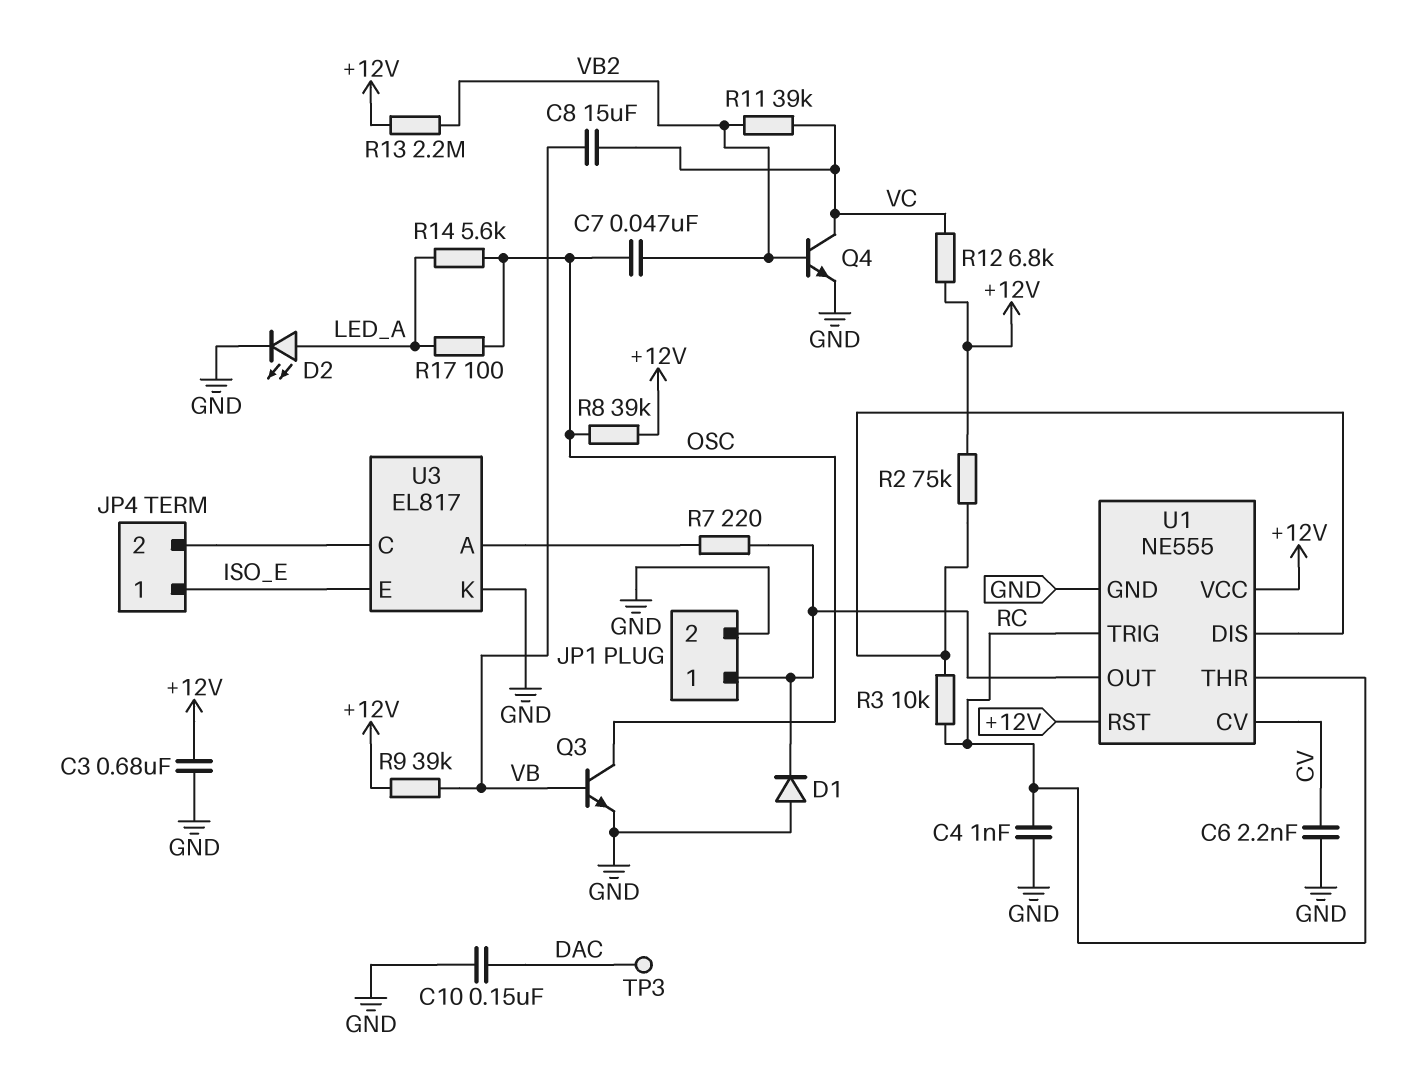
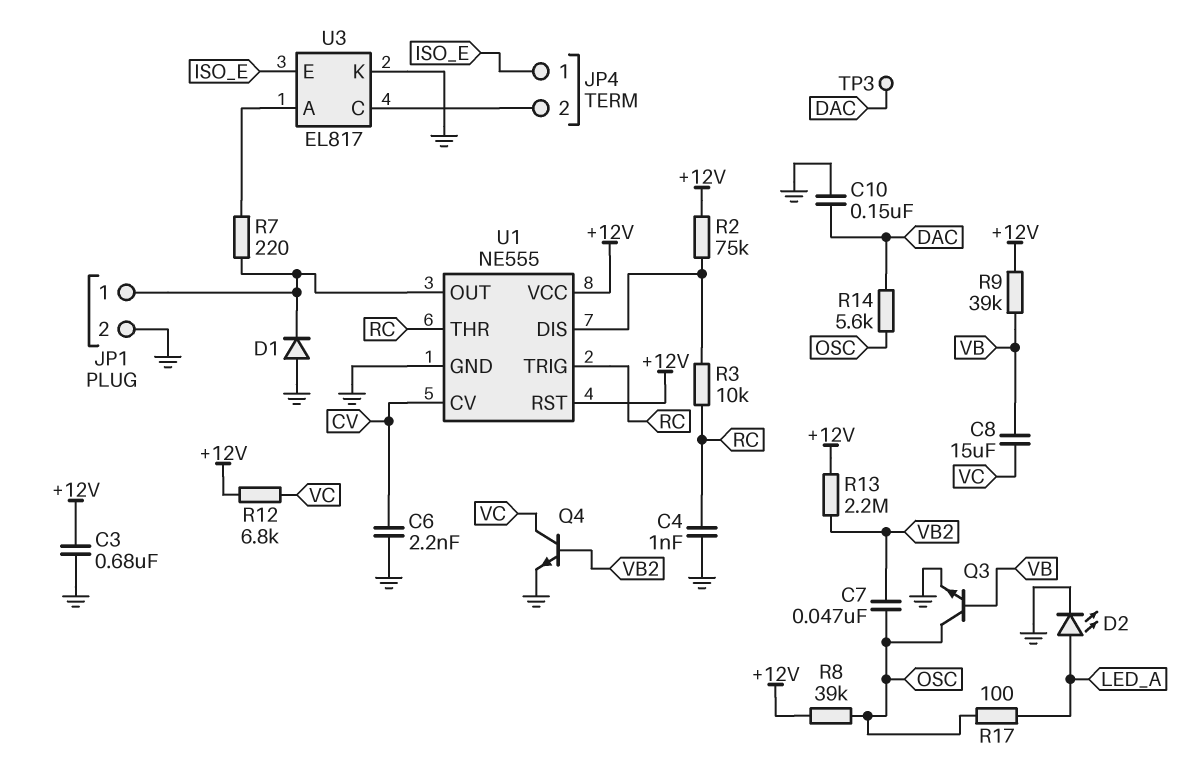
R11: 39k (VB2, VC) -> none
R14: 5.6k (LED_A, OSC) -> 5.6k (DAC, OSC)

